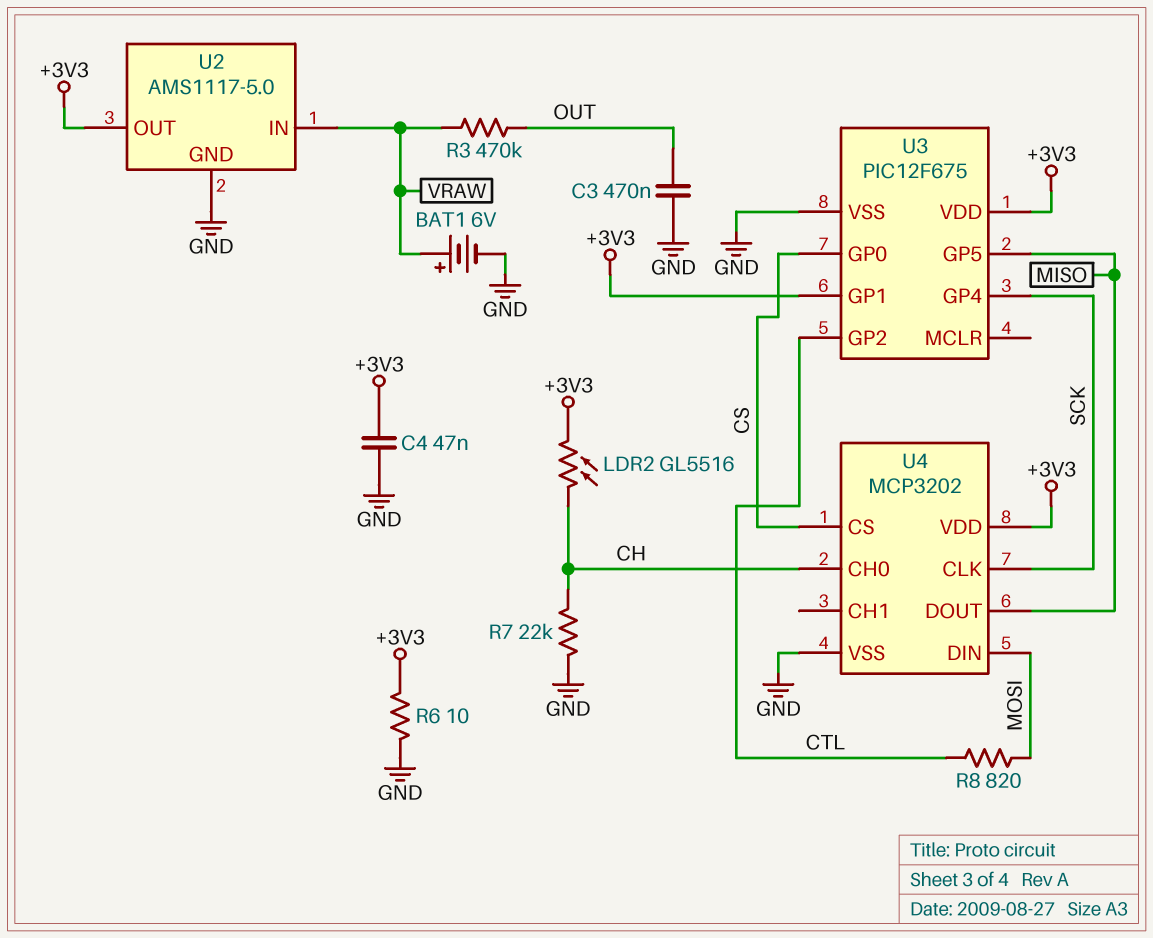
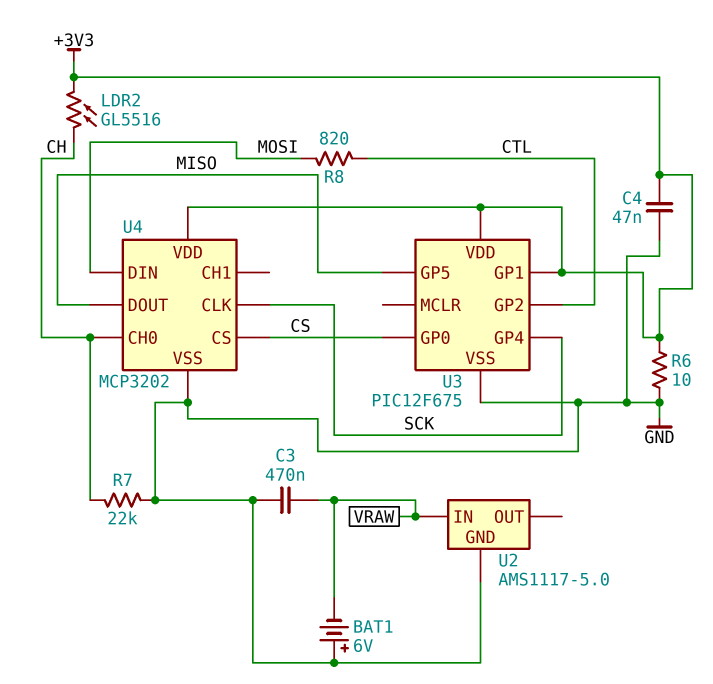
BAT1: 6V (plus VRAW, minus GND) -> 6V (plus GND, minus VRAW)
C3: 470nF (GND, OUT) -> 470nF (GND, VRAW)
R3: 470k (OUT, VRAW) -> none
U2 pin OUT: +3V3 -> none

